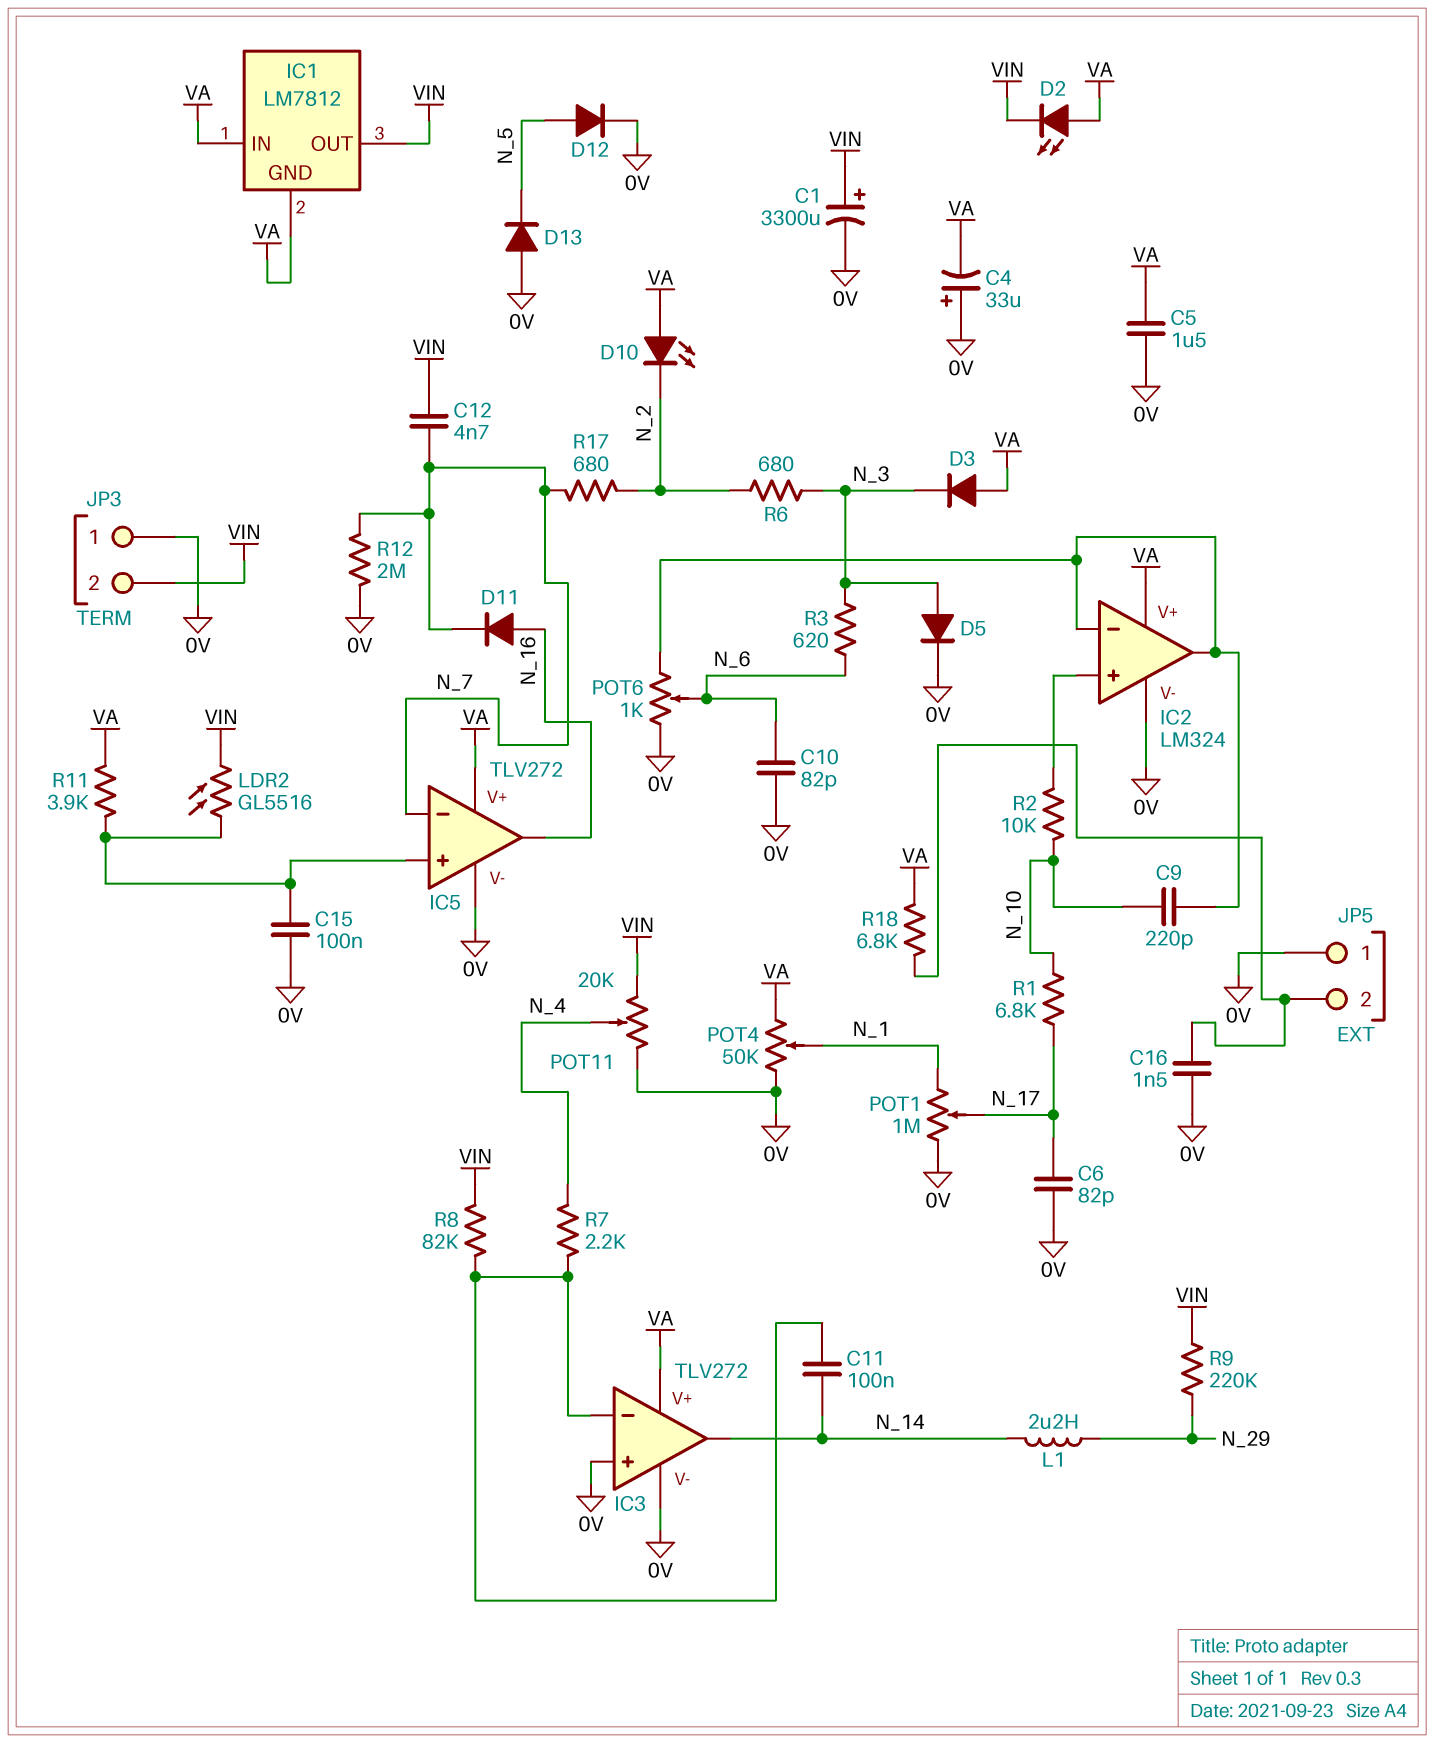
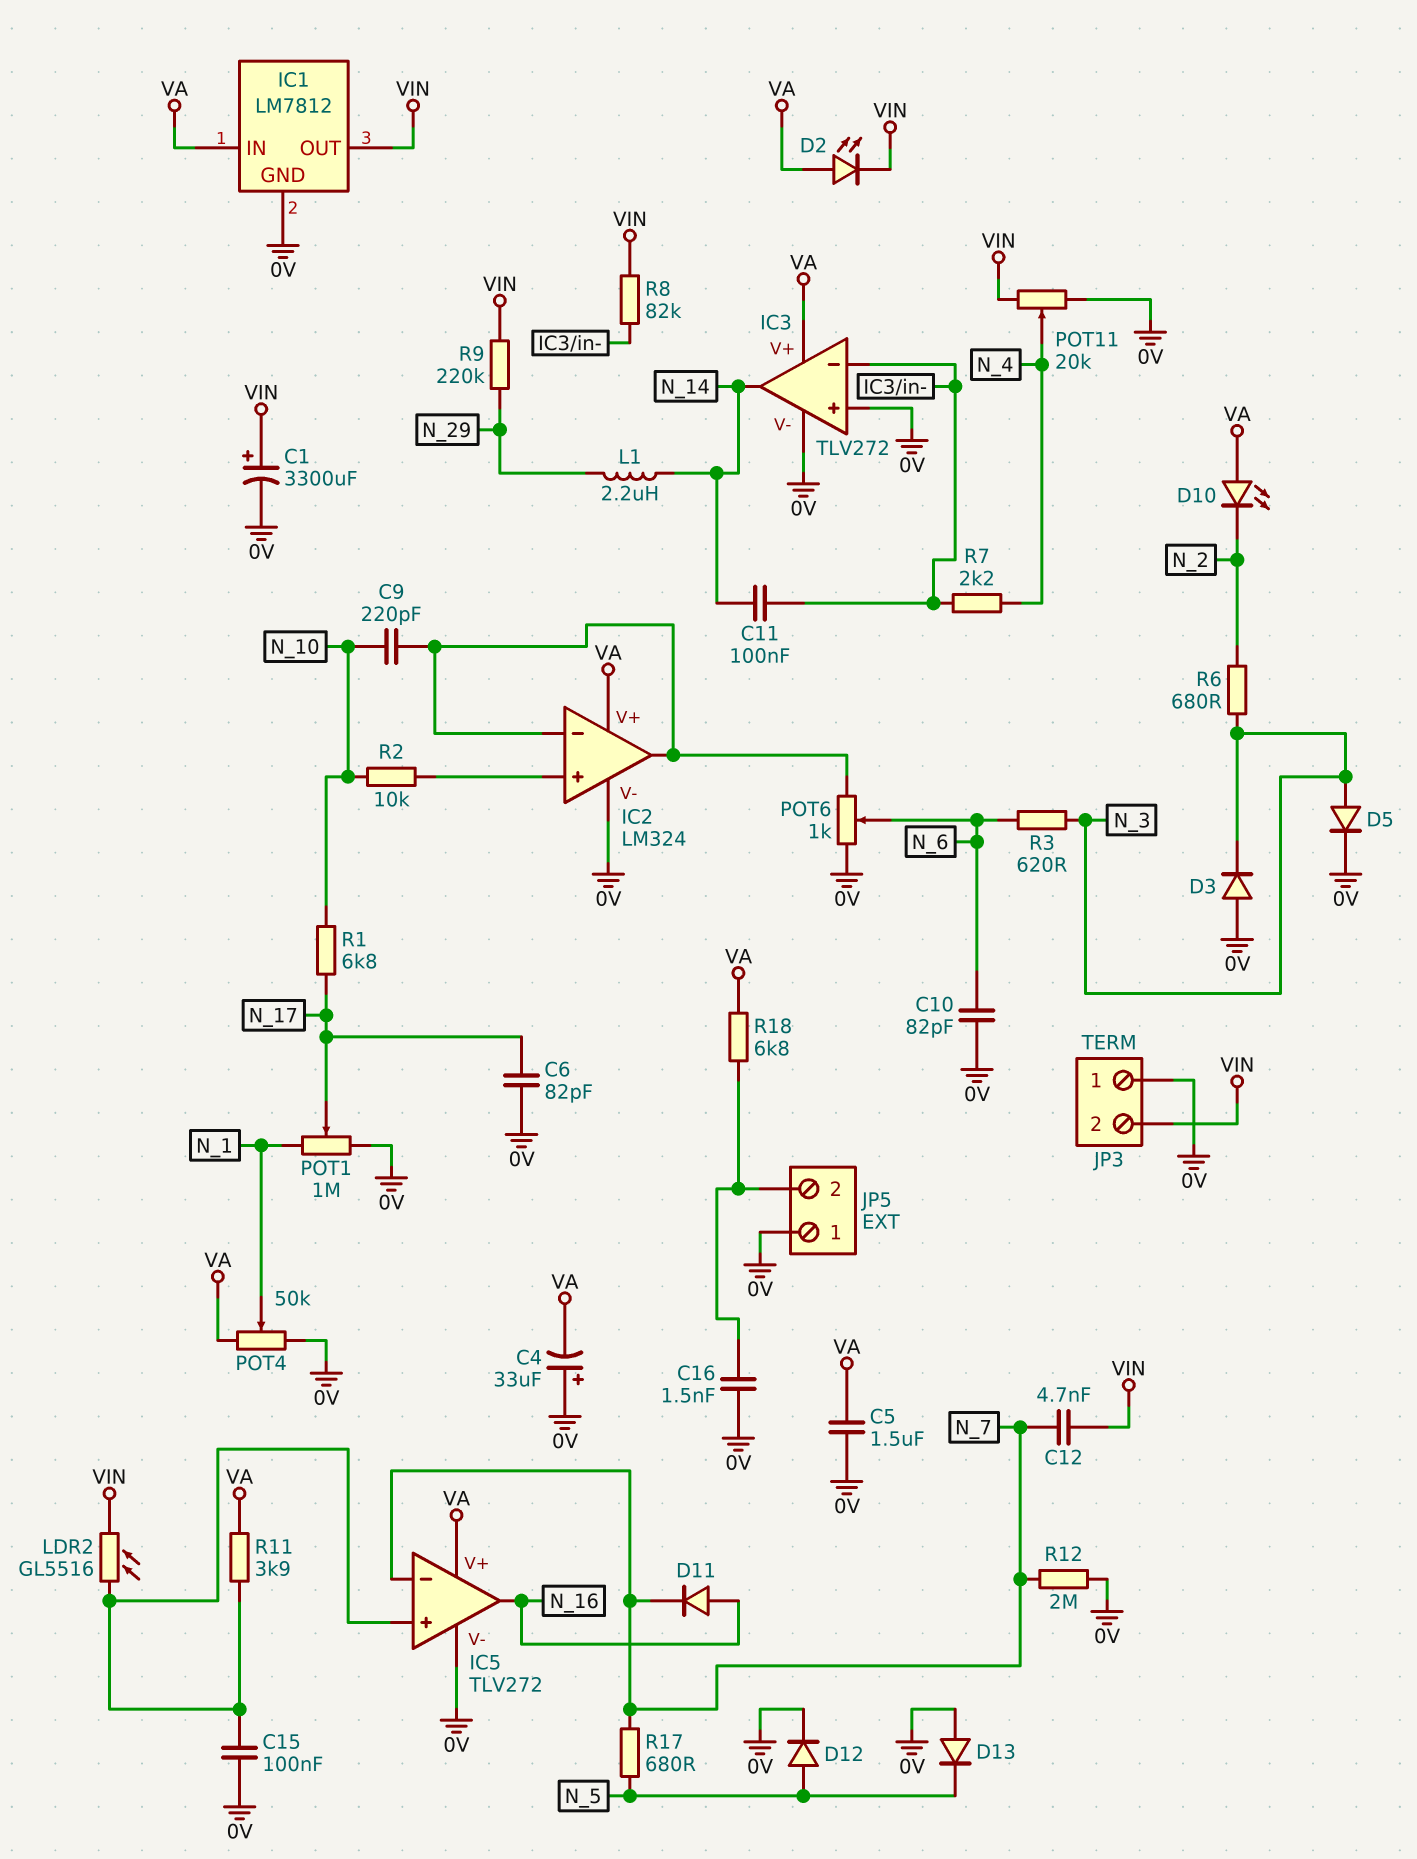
D3: diode (A VA, K N_3) -> diode (A 0V, K N_3)
IC1 pin GND: VA -> 0V
R17: 680 (N_2, N_7) -> 680 (N_5, N_7)

